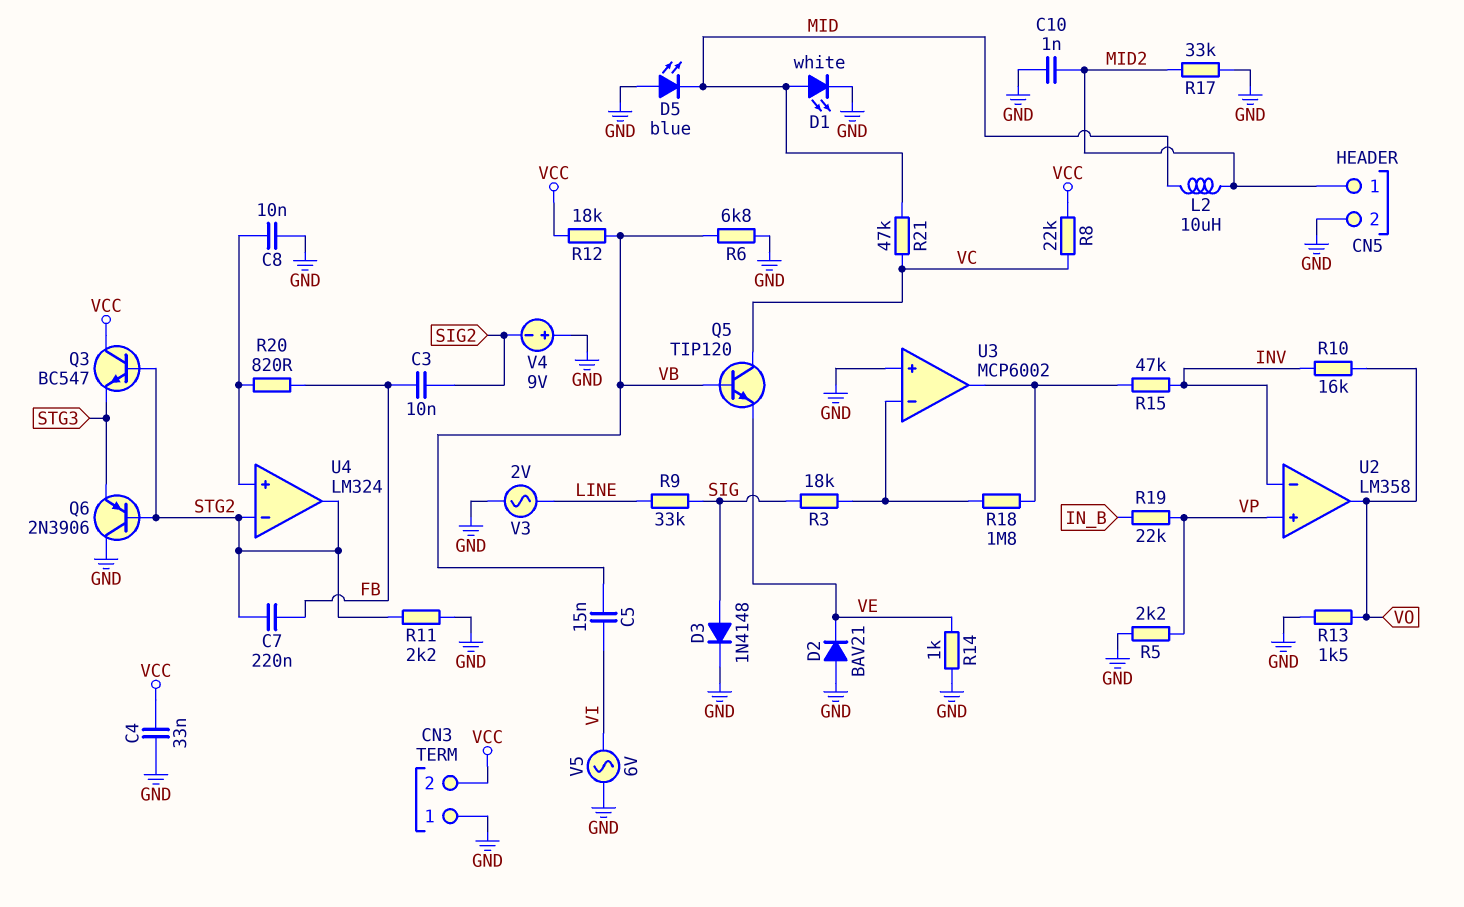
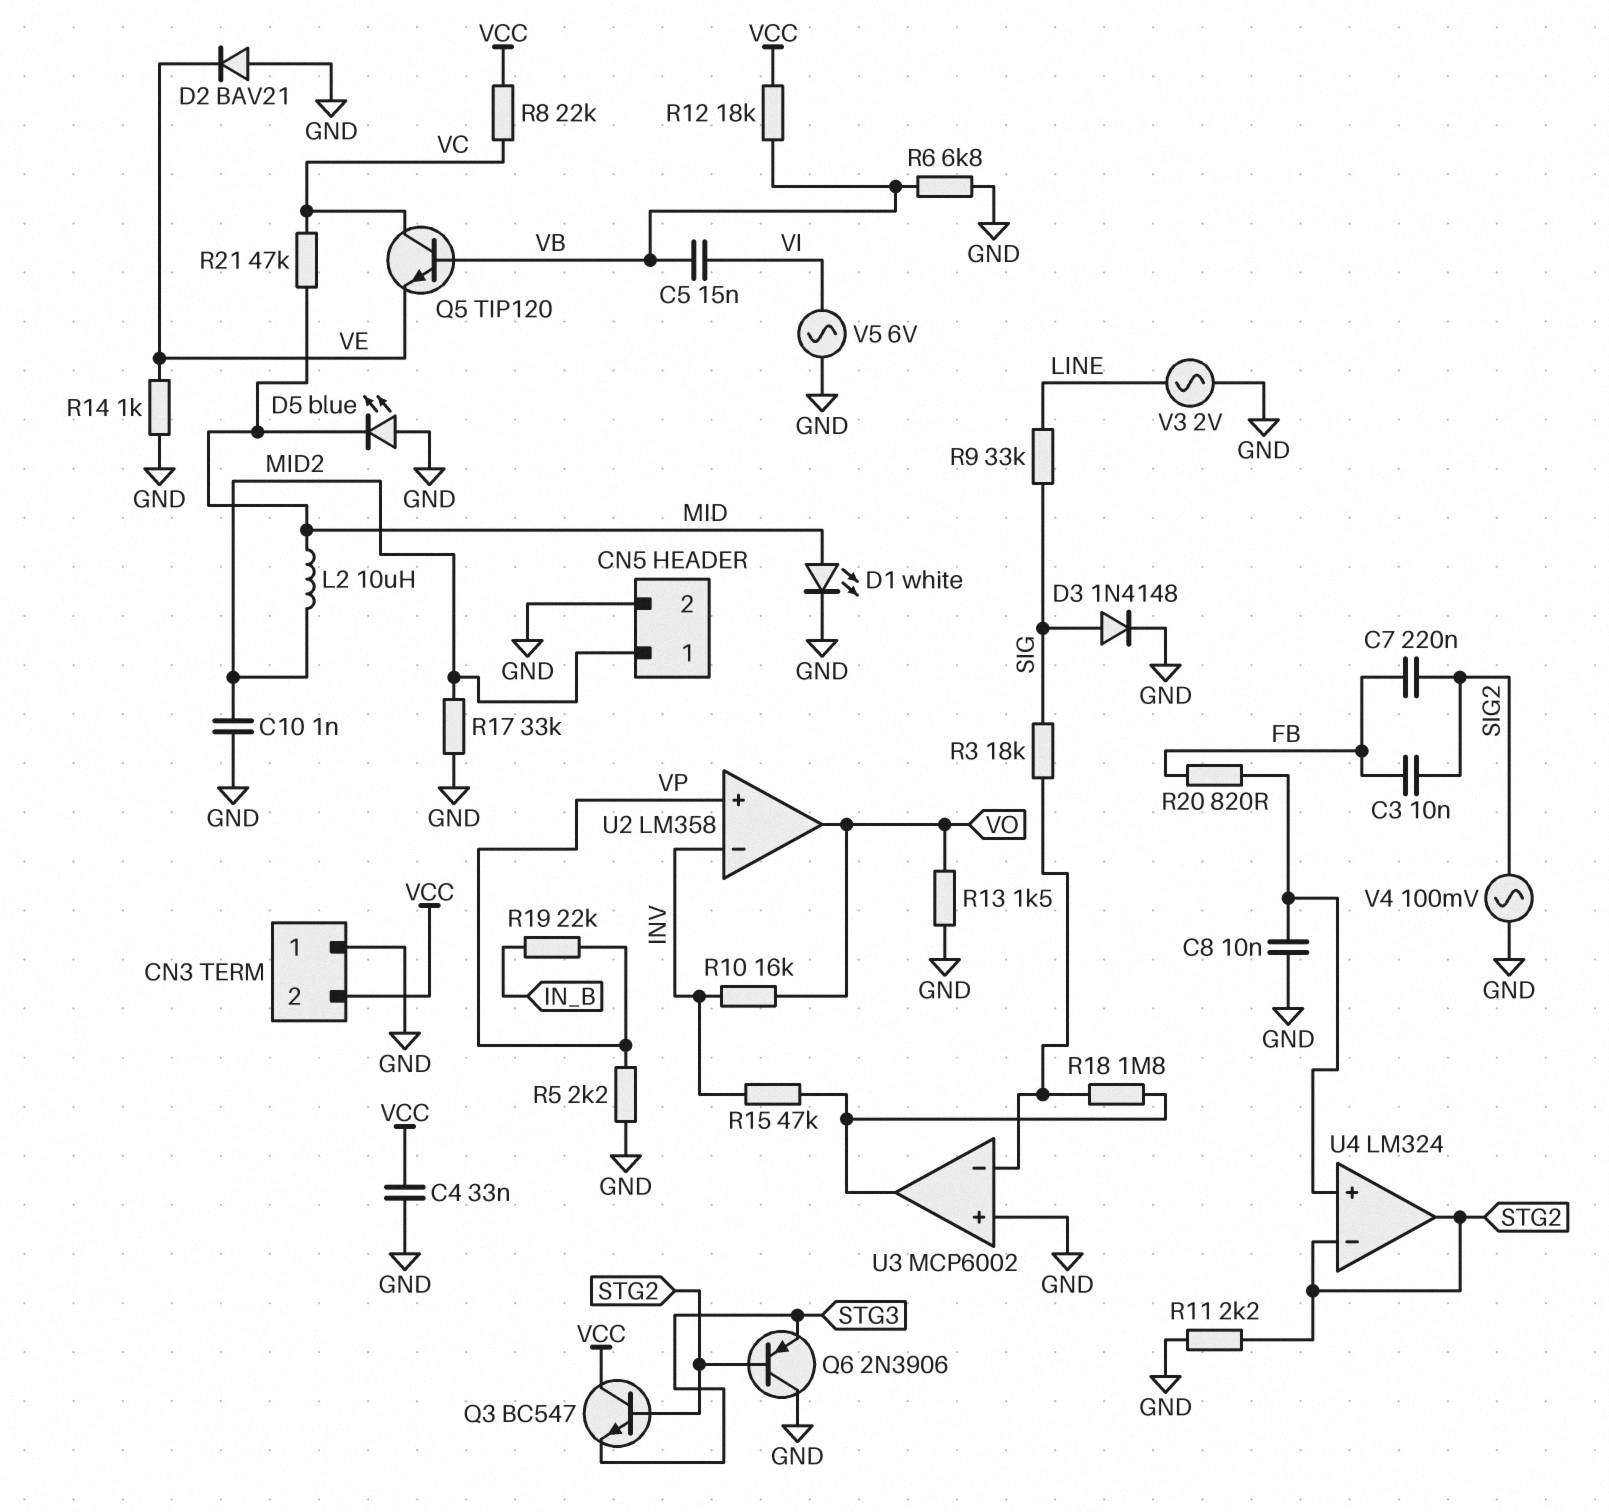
C7: 220nF (FB, STG2) -> 220nF (FB, SIG2)
V4: 9V (plus GND, minus SIG2) -> AC 100mV (GND, SIG2)

